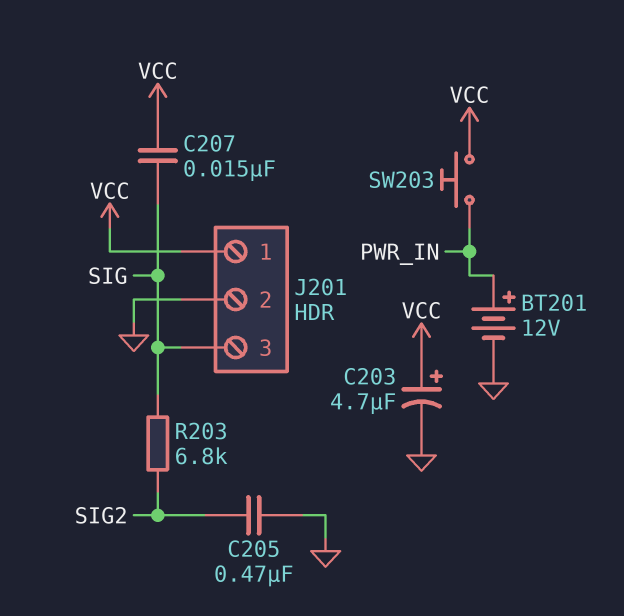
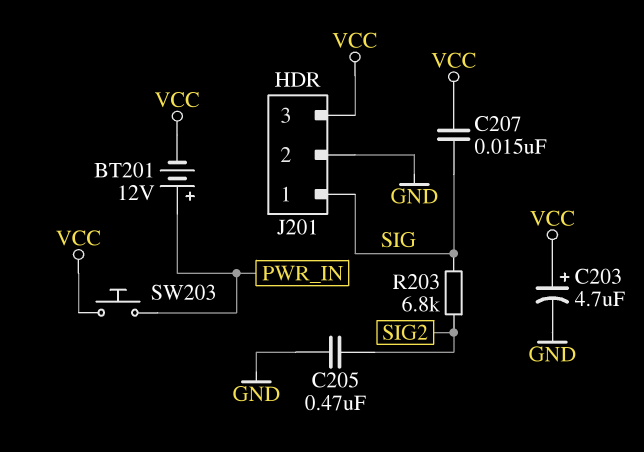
BT201: 12V (plus PWR_IN, minus GND) -> 12V (plus PWR_IN, minus VCC)
J201 pin 1: VCC -> SIG
J201 pin 3: SIG -> VCC

